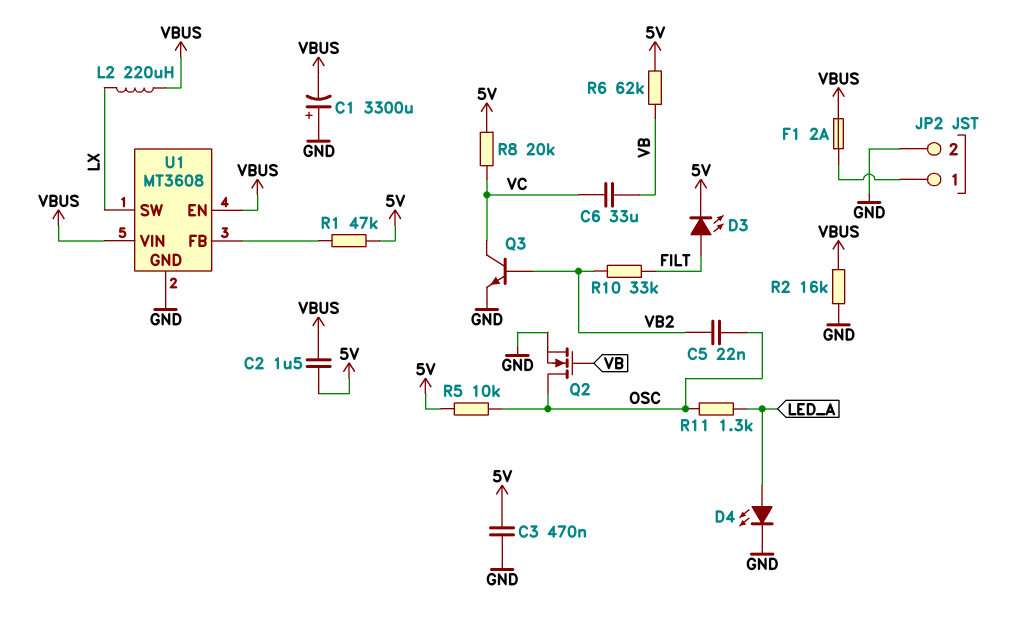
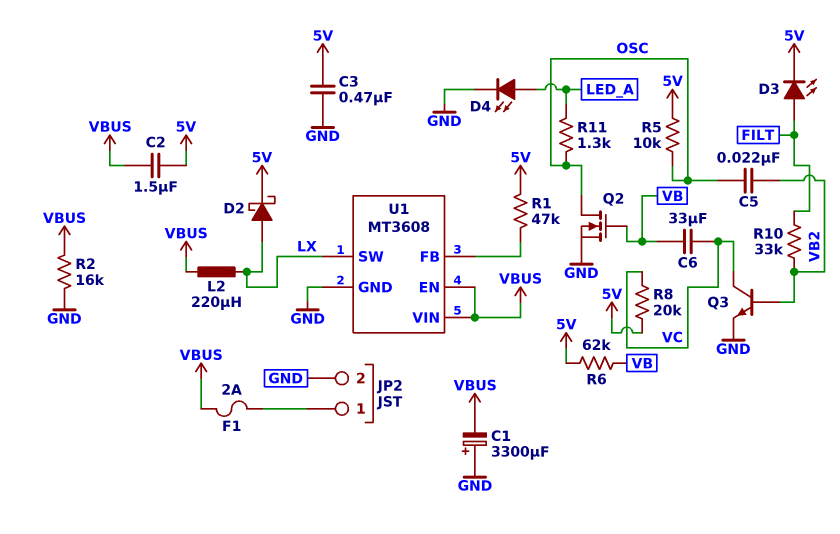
D2: none -> schottky (A LX, K 5V)

